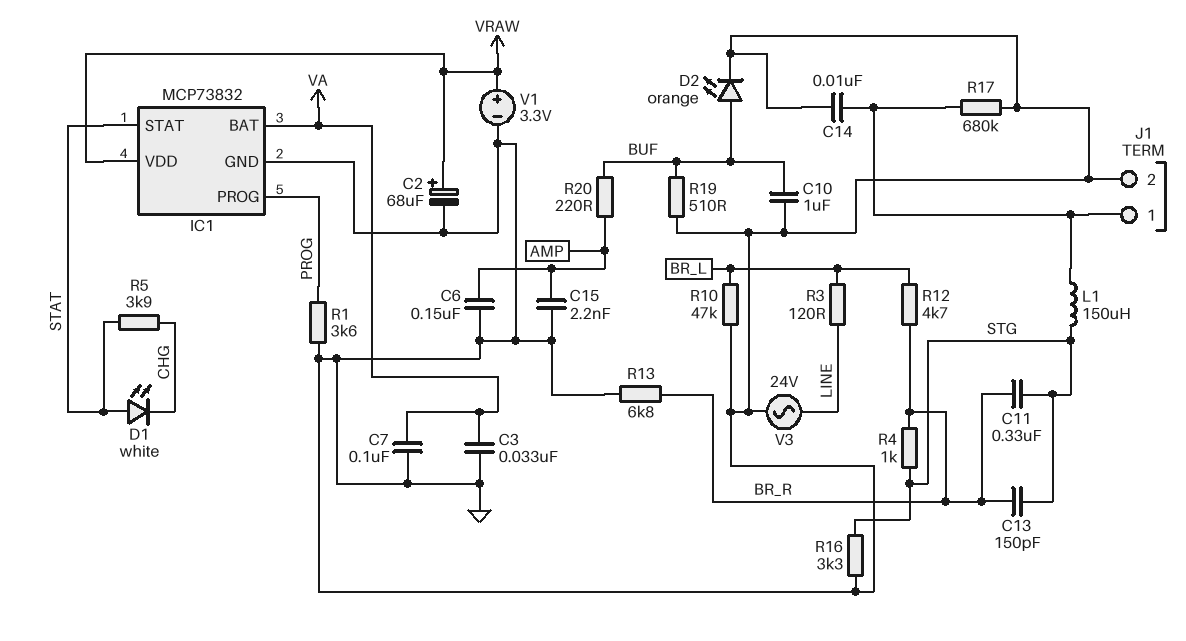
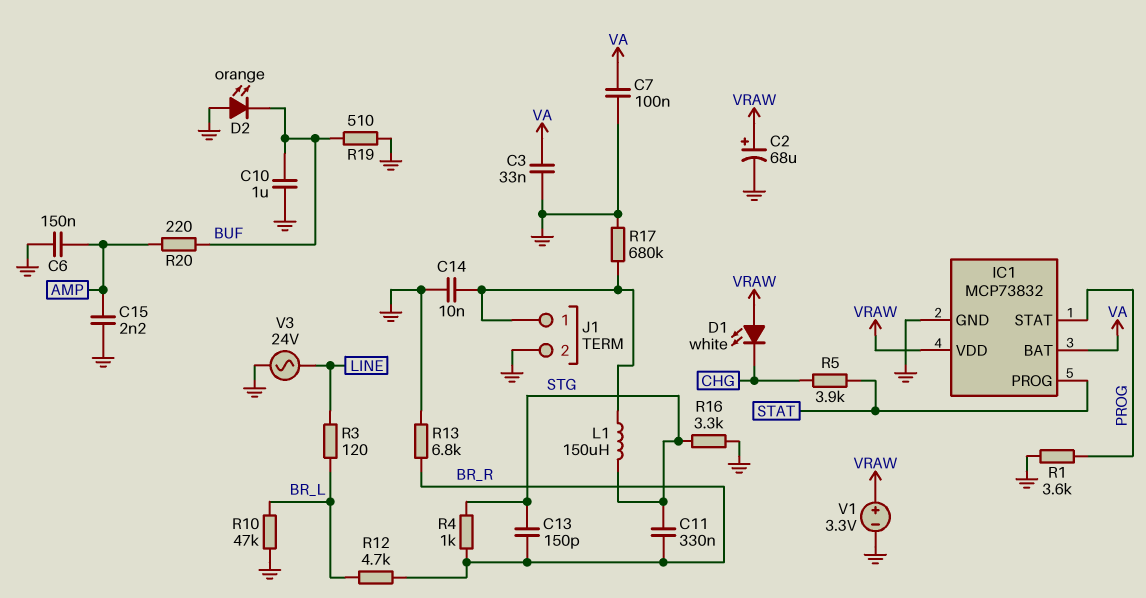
D1: LED white (A STAT, K CHG) -> LED white (A VRAW, K CHG)
D2: LED orange (A BUF, K GND) -> LED orange (A GND, K BUF)
IC1 pin PROG: PROG -> STAT
IC1 pin STAT: STAT -> PROG

